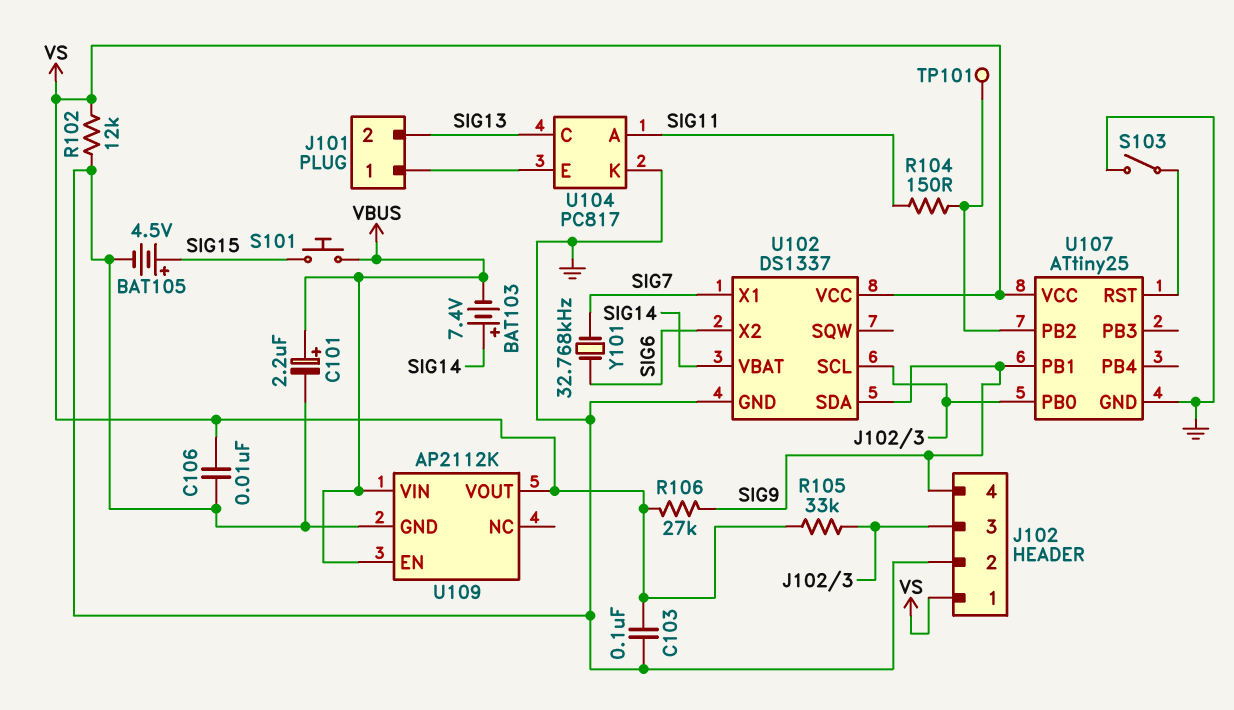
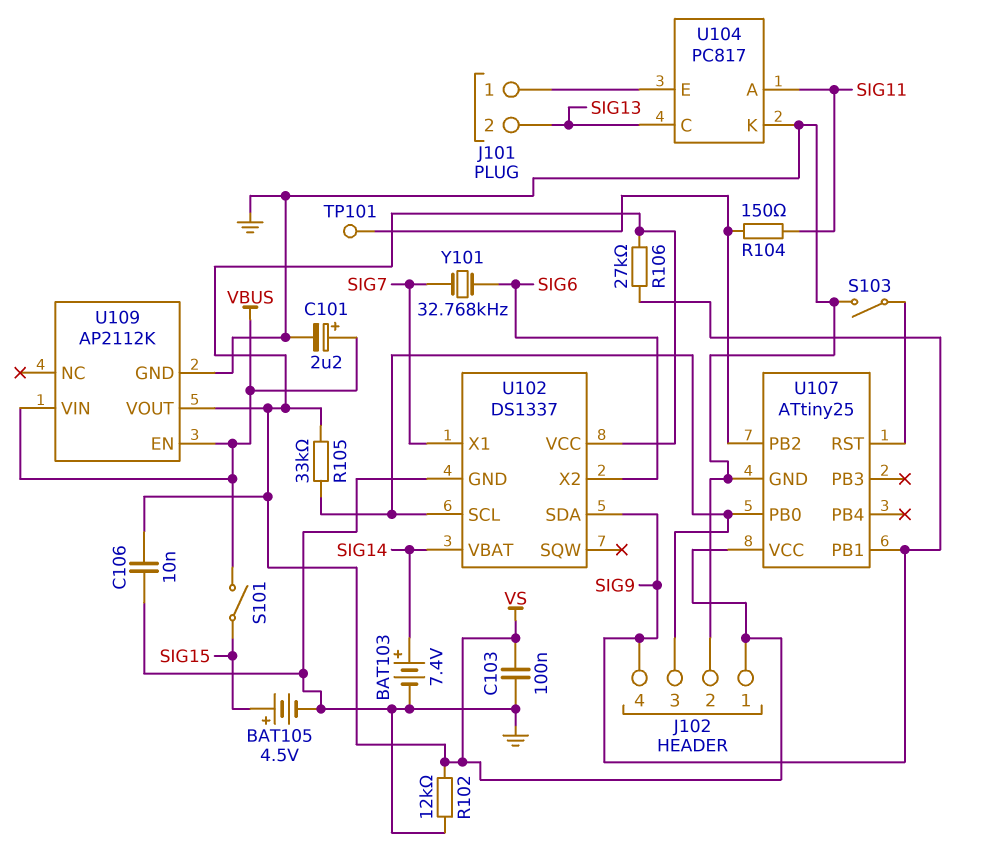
BAT103: 7.4V (plus SIG14, minus VBUS) -> 7.4V (plus SIG14, minus GND)
S101: button (SIG15, VBUS) -> switch (SIG15, VBUS)

